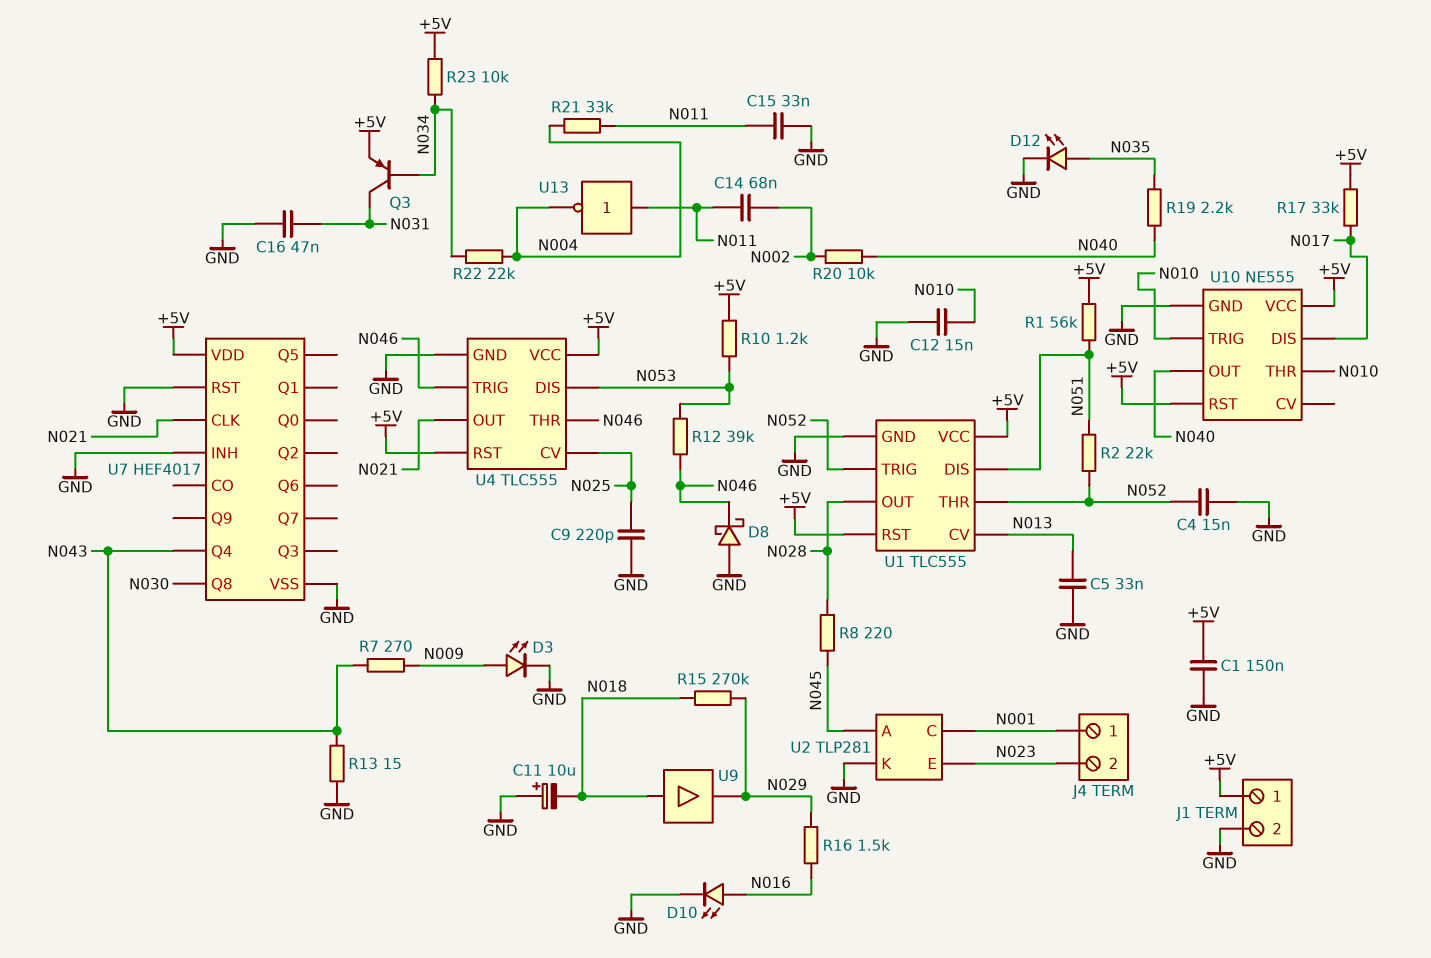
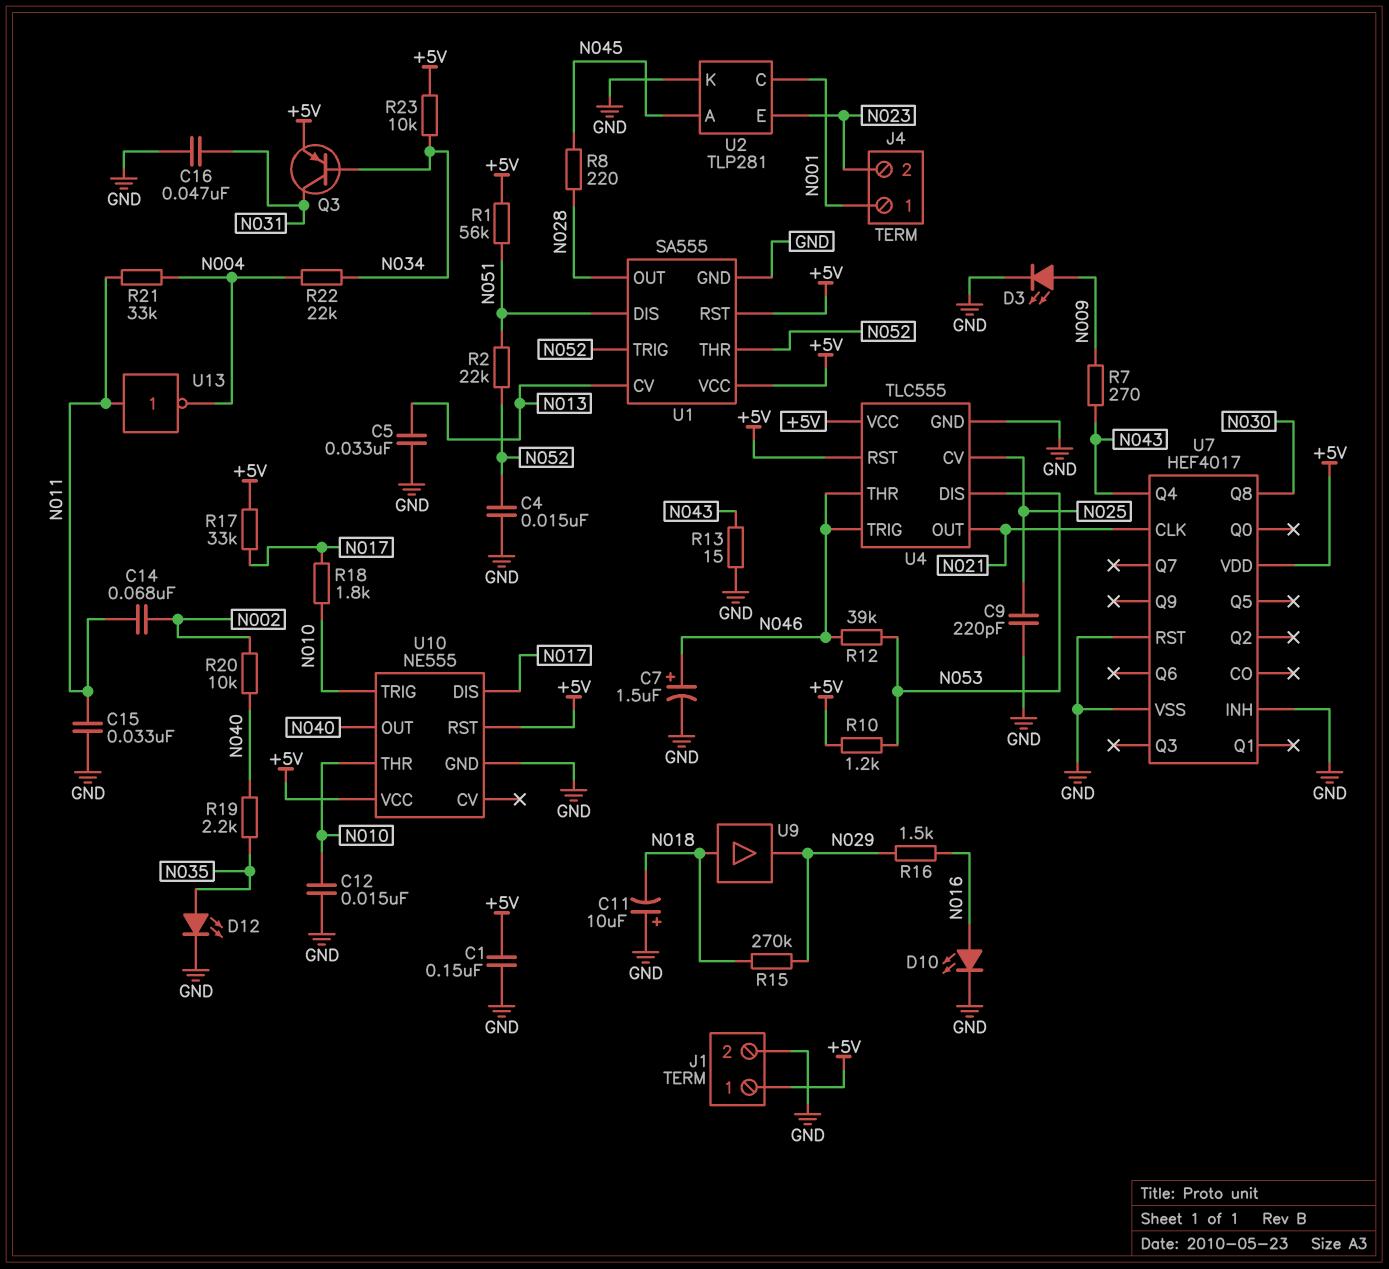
C7: none -> 1.5uF (plus N046, minus GND)
D8: schottky (A GND, K N046) -> none
R18: none -> 1.8k (N010, N017)
U1: TLC555 -> SA555

